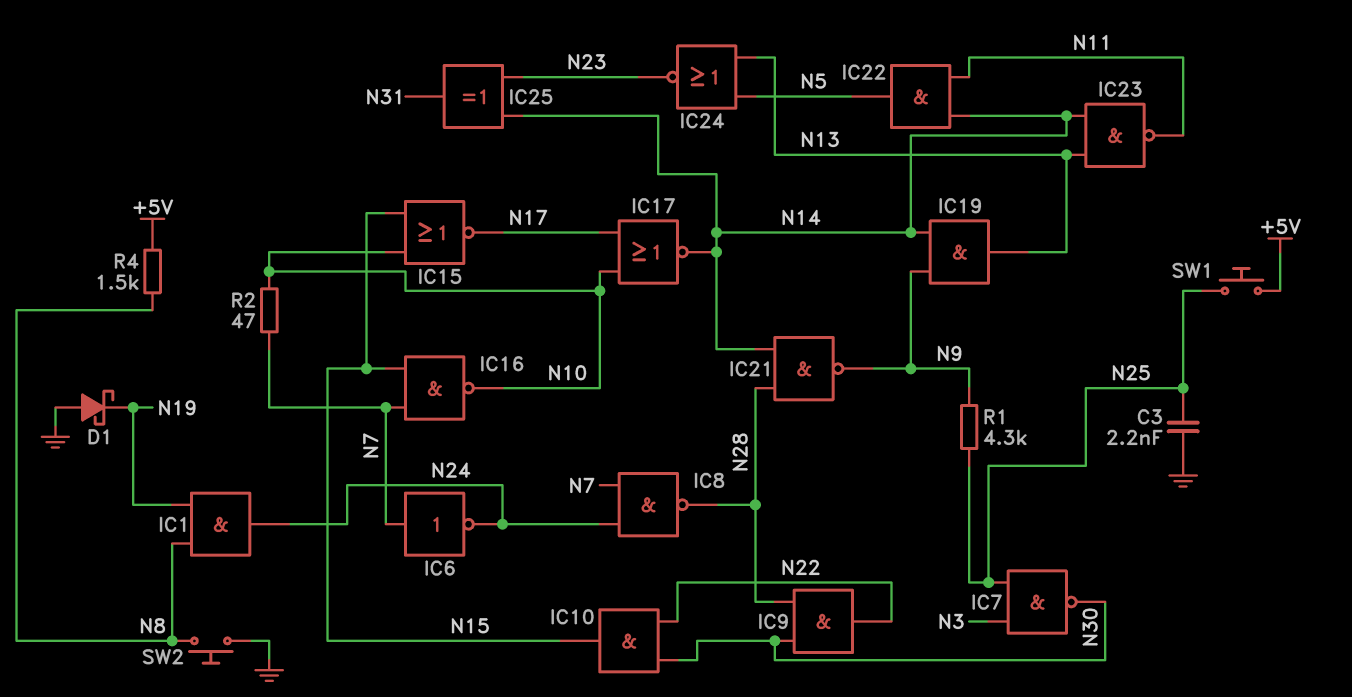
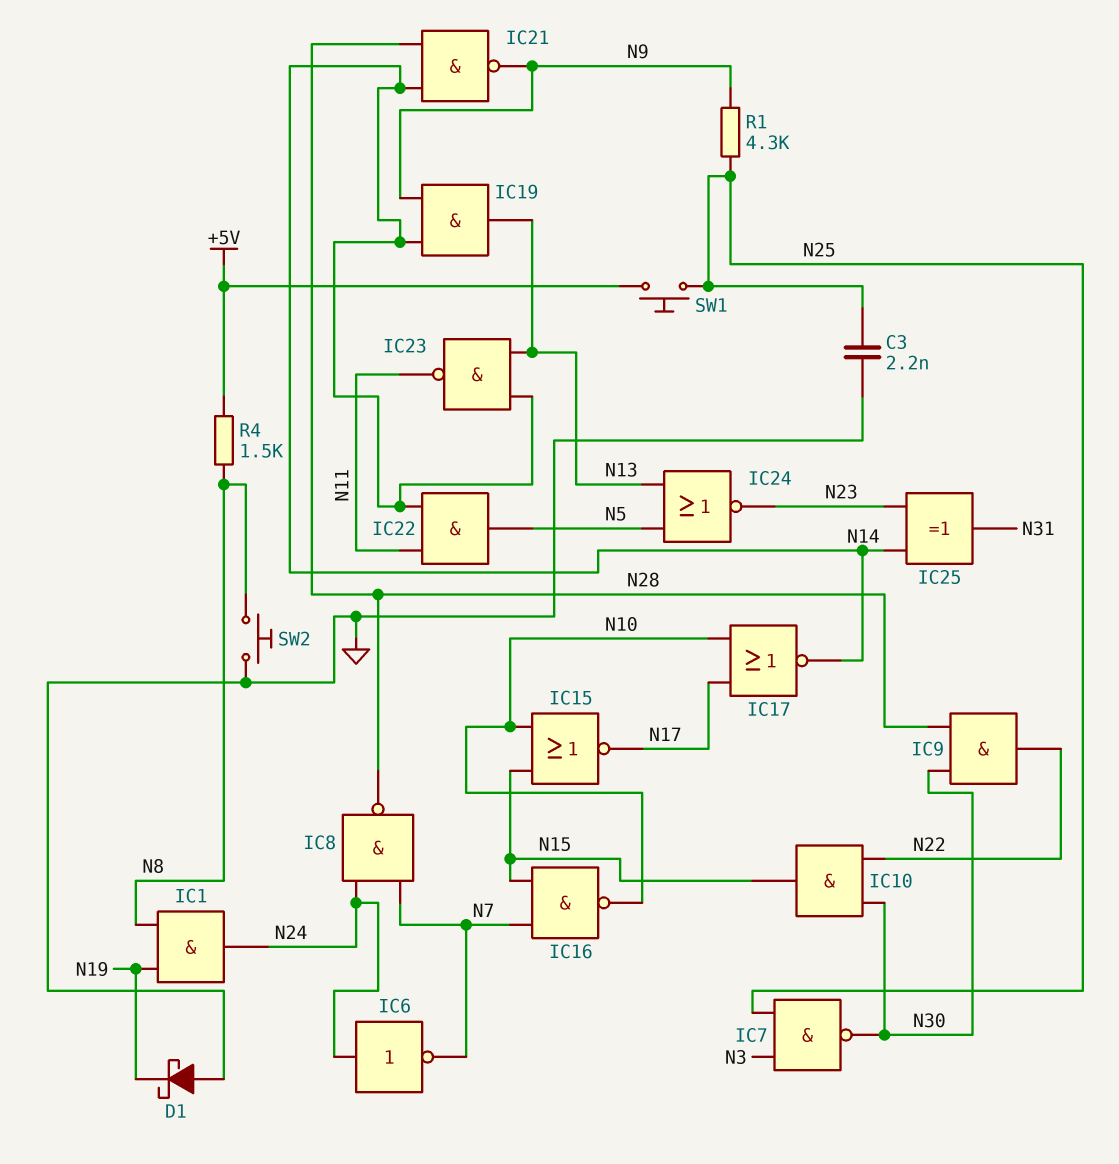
IC6: NOT (in N7, out N24) -> NOT (in N24, out N7)
R2: 47 (N7, N10) -> none

